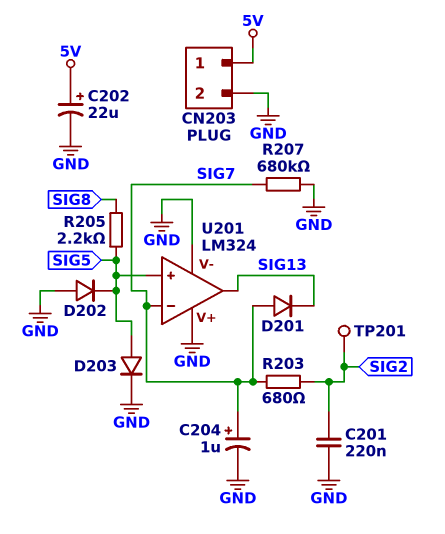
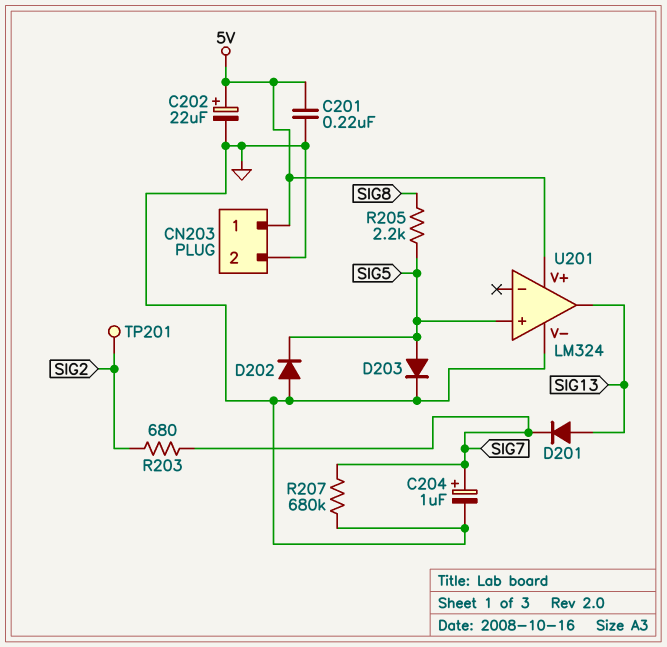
C201: 220nF (GND, SIG2) -> 220nF (5V, GND)
D201: diode (A SIG7, K SIG13) -> diode (A SIG13, K SIG7)
U201 pin V+: GND -> 5V
U201 pin in-: SIG7 -> none

